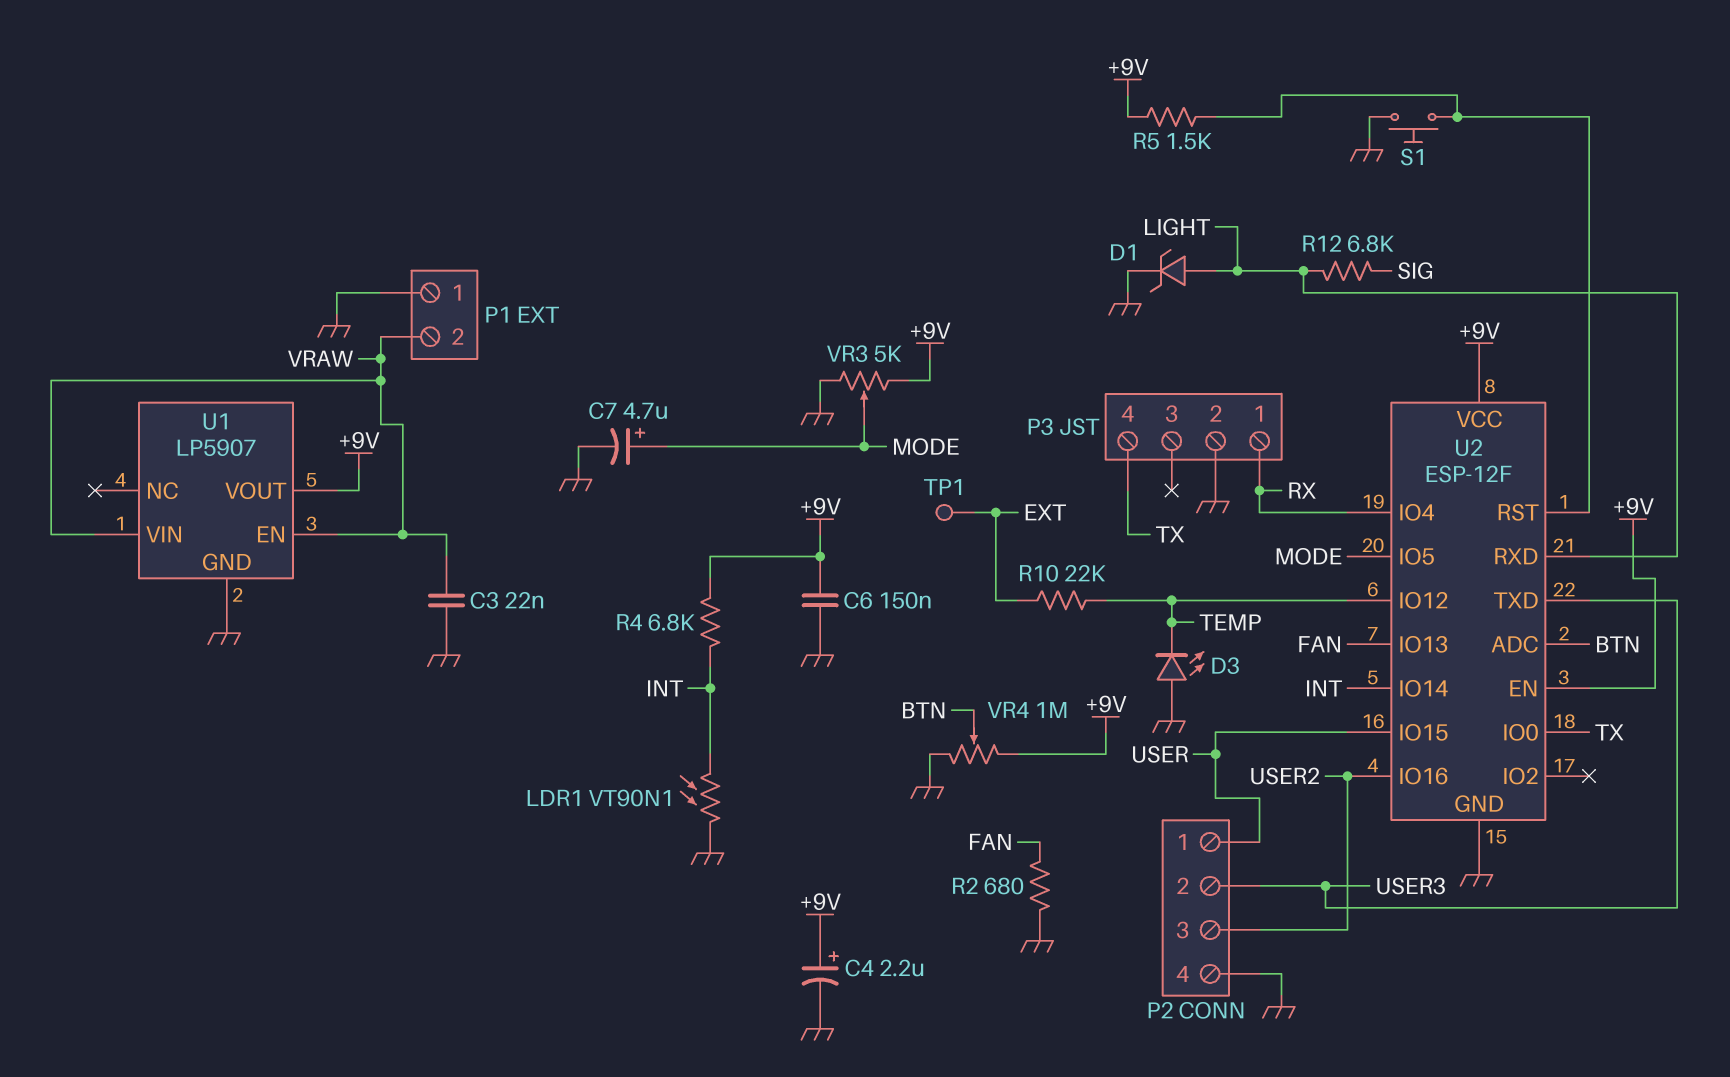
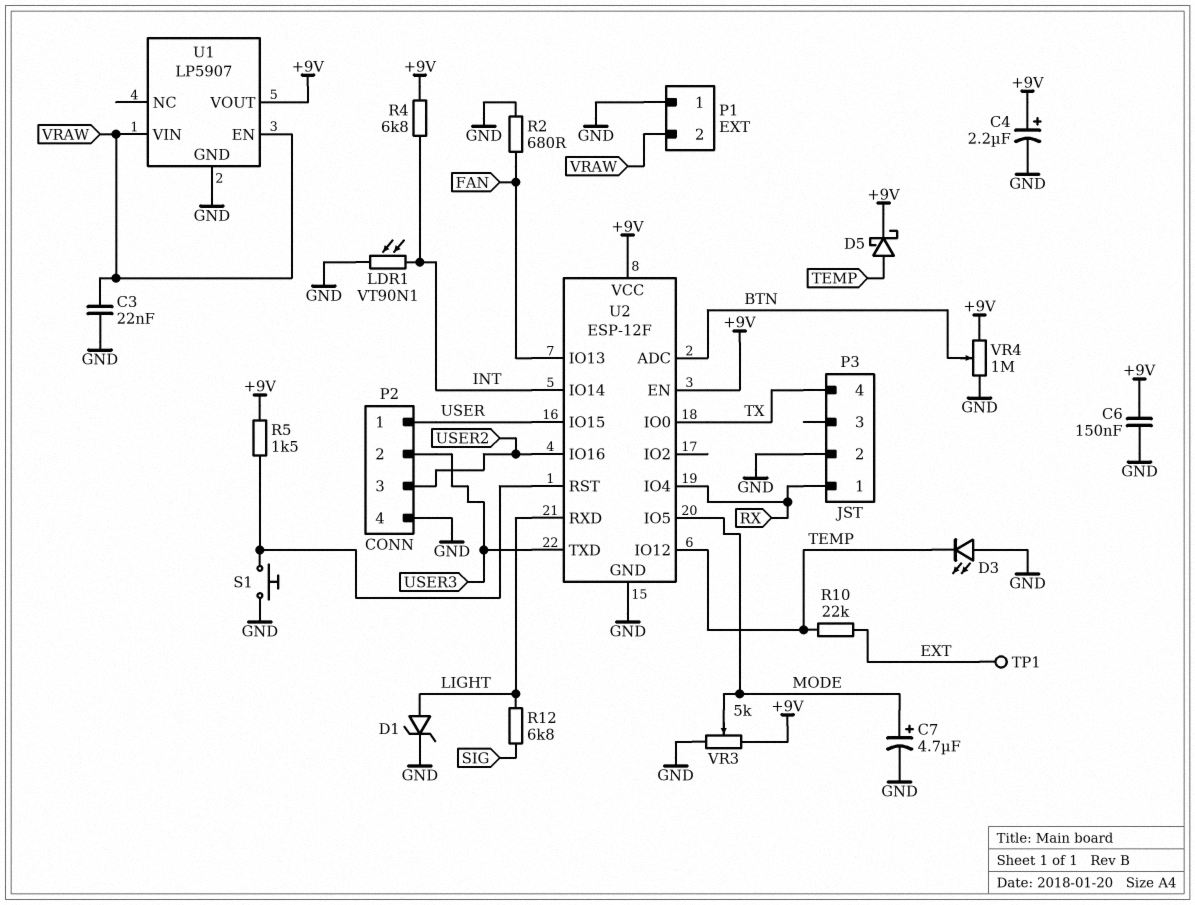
D5: none -> schottky (A TEMP, K +9V)

